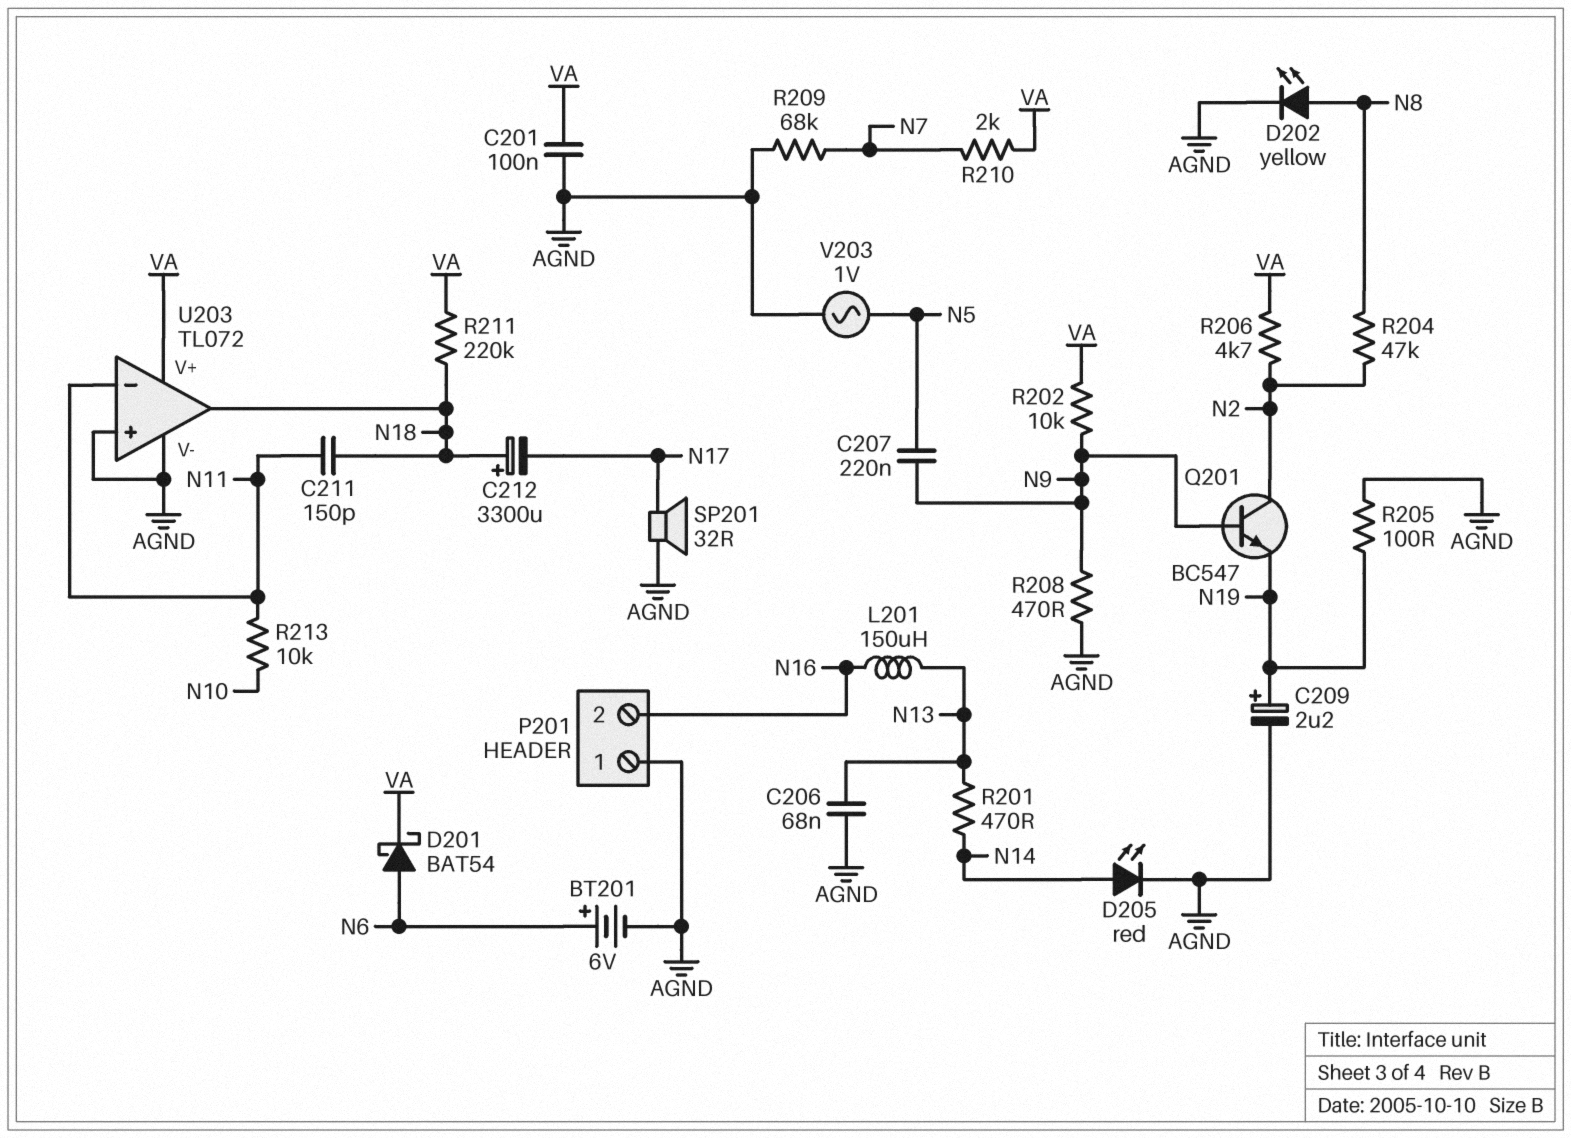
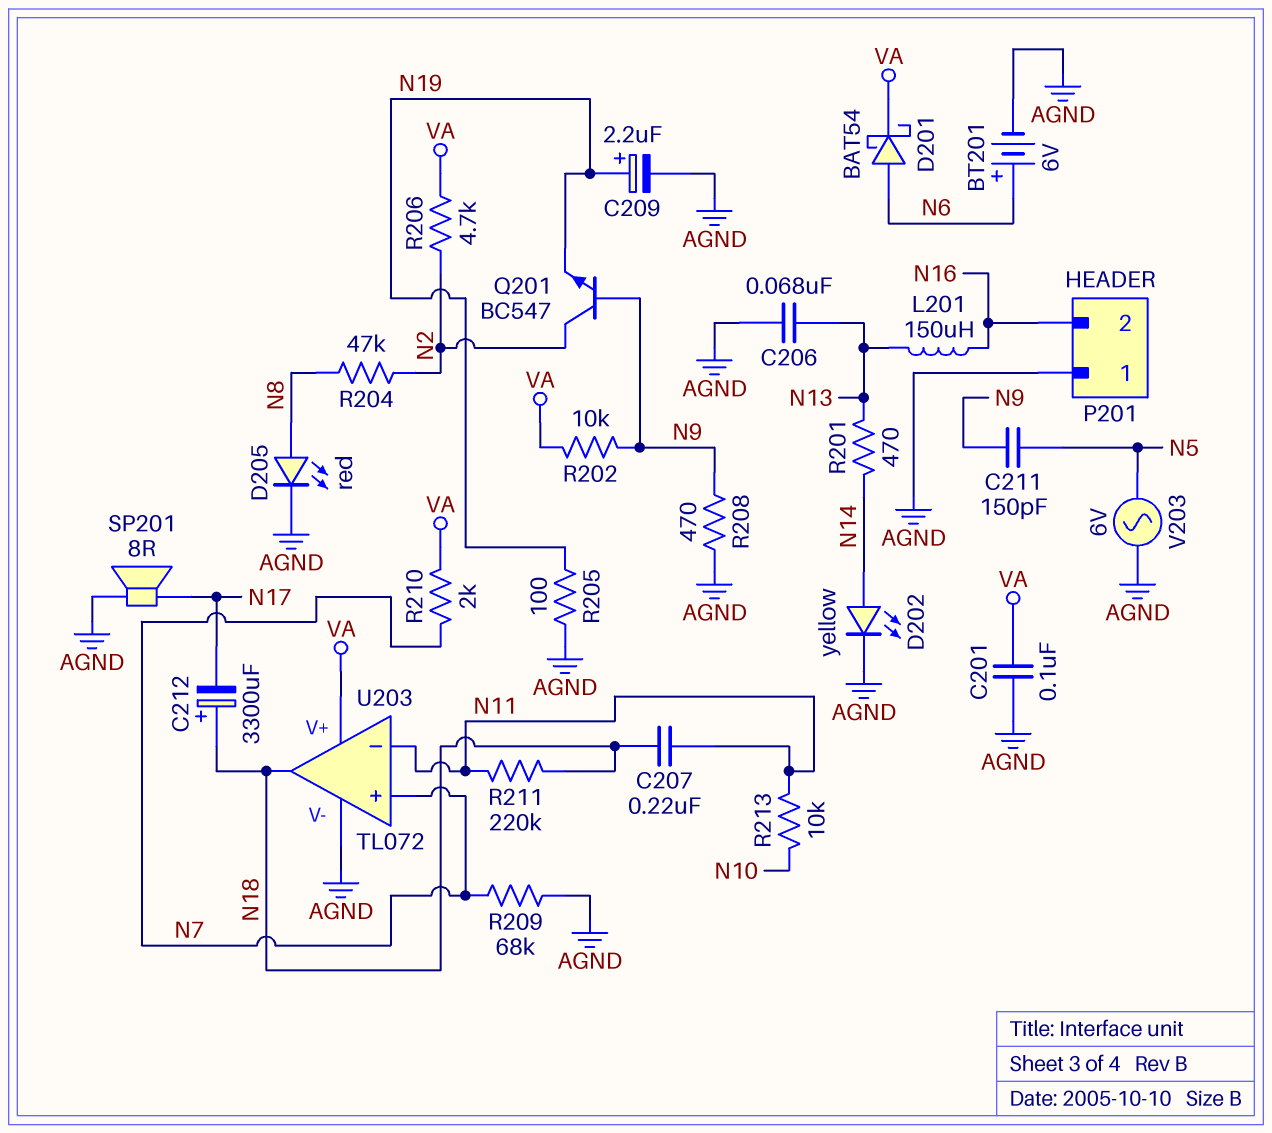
C207: 220nF (N5, N9) -> 220nF (N11, N18)
C211: 150pF (N11, N18) -> 150pF (N5, N9)
D202: LED yellow (A N8, K AGND) -> LED yellow (A N14, K AGND)
D205: LED red (A N14, K AGND) -> LED red (A N8, K AGND)
R211: 220k (N18, VA) -> 220k (N11, N18)
SP201: speaker 32R (AGND, N17) -> speaker 8R (AGND, N17)
U203 pin in+: AGND -> N7
V203: AC 1V (AGND, N5) -> AC 6V (AGND, N5)

